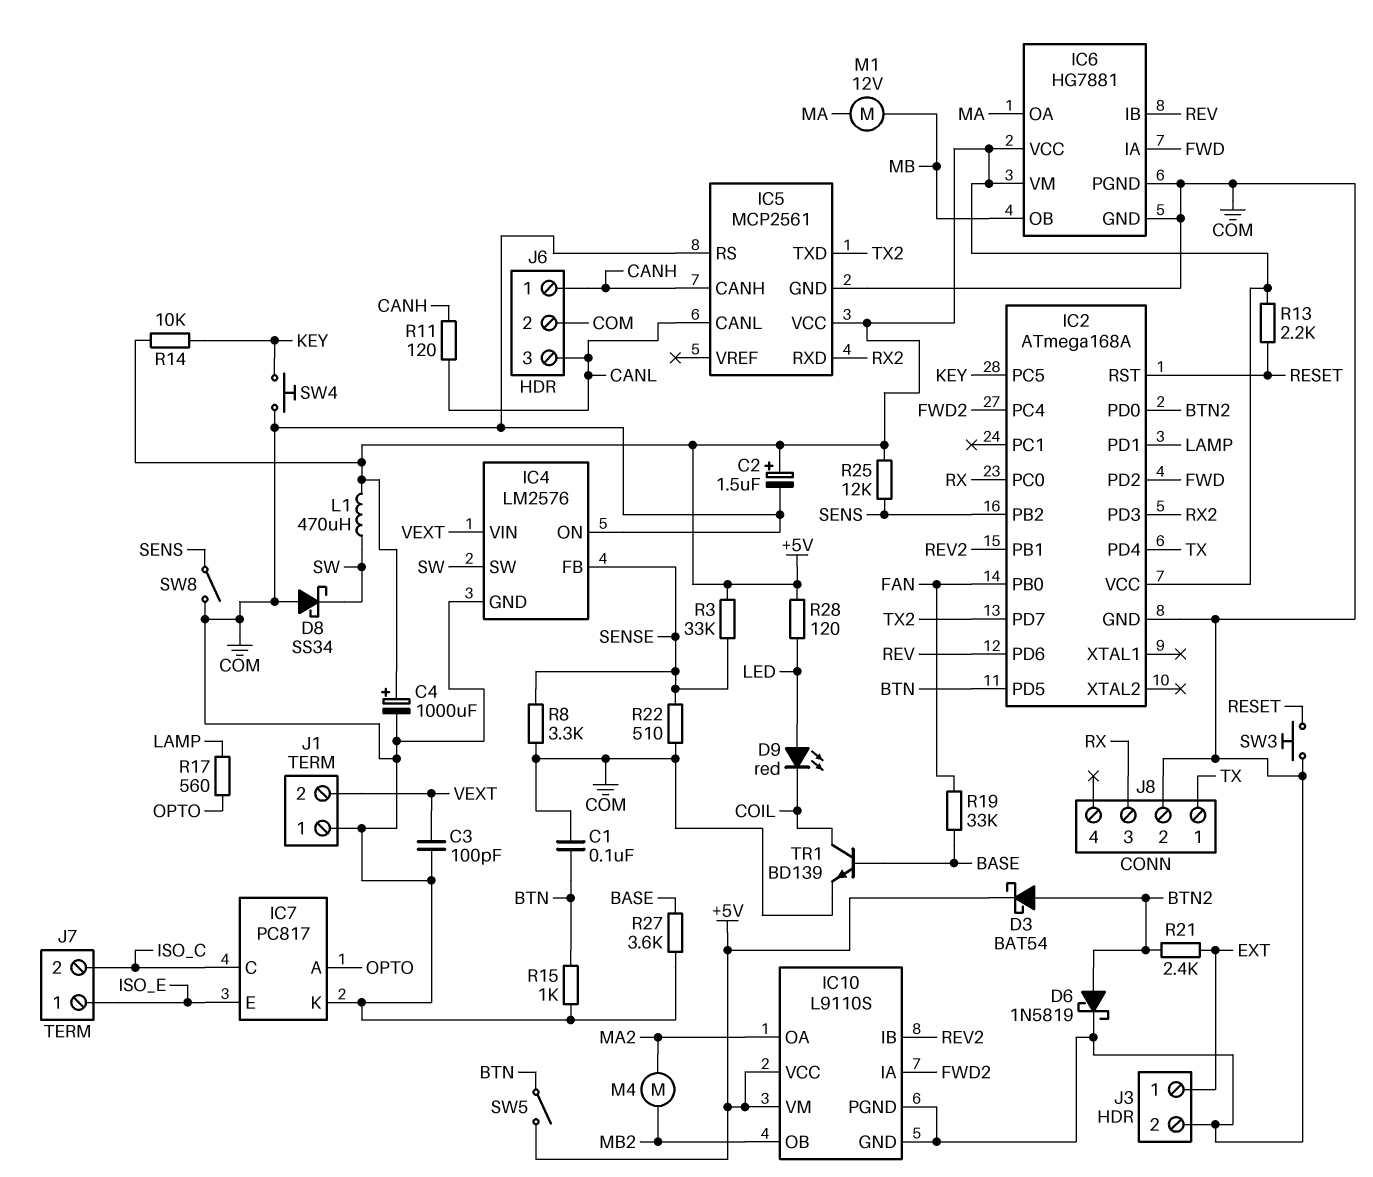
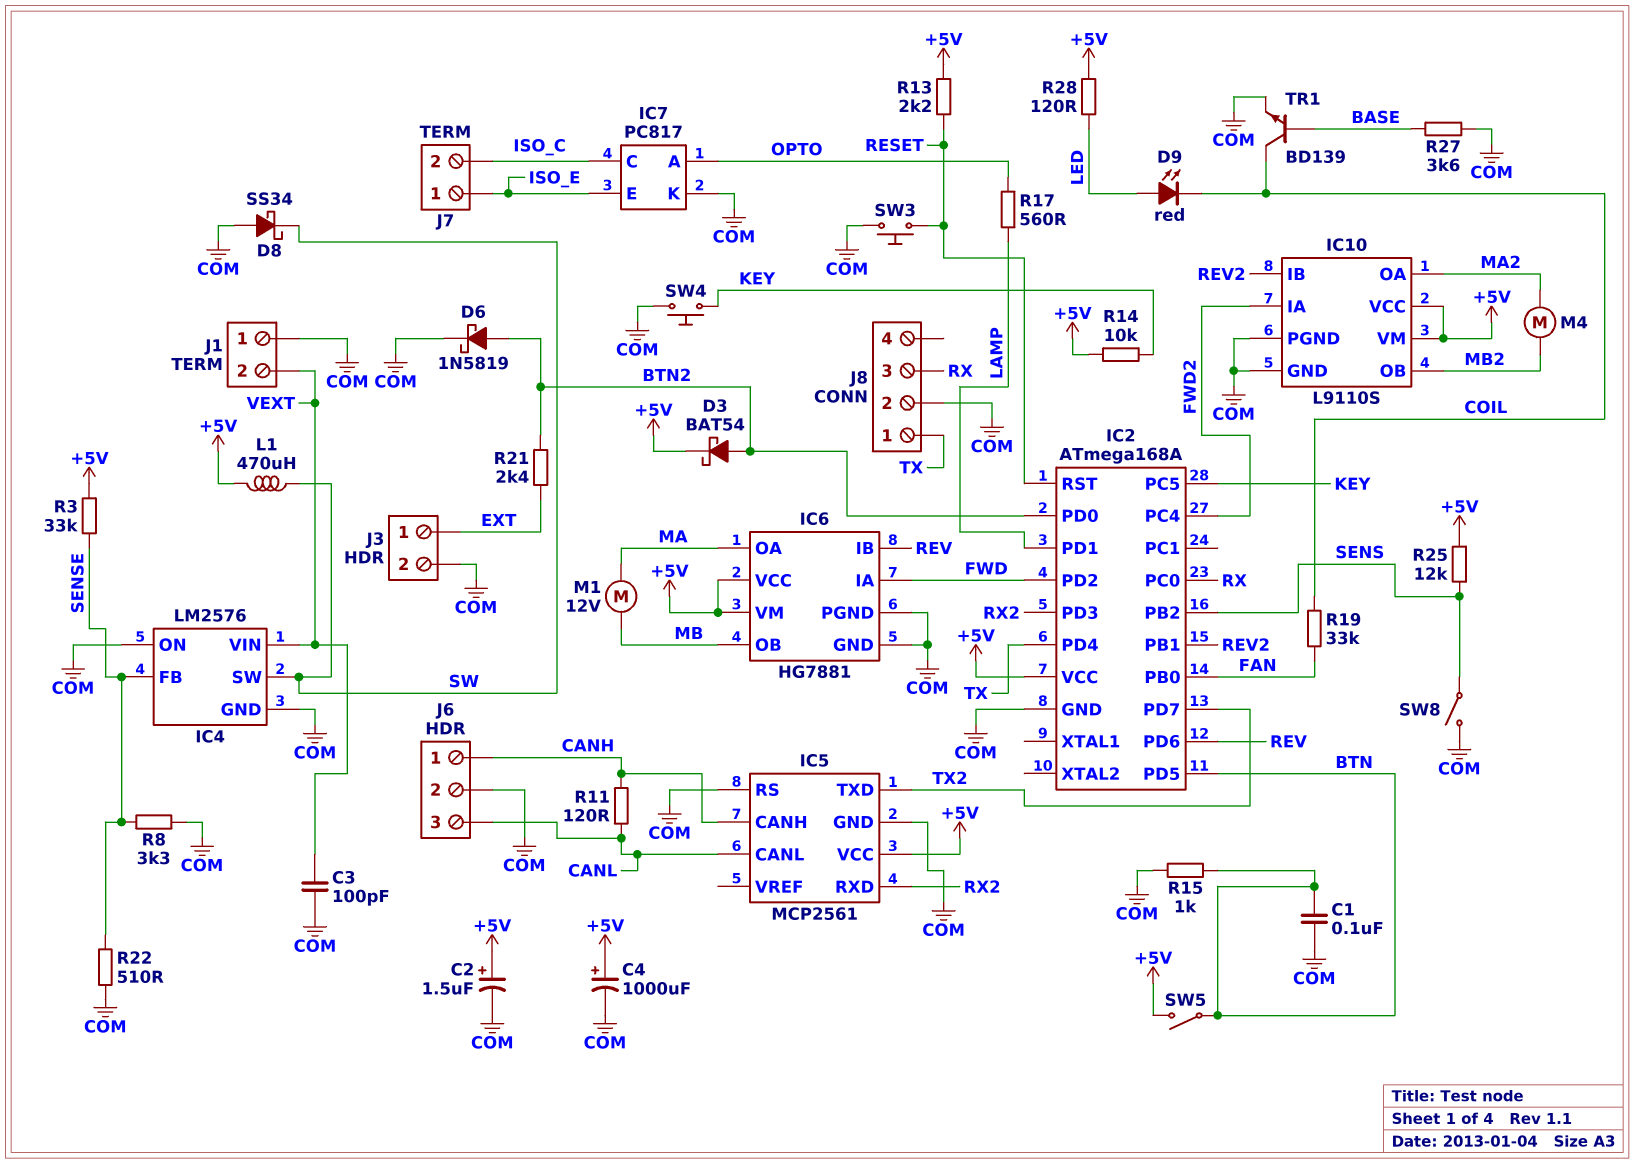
R19: 33k (BASE, FAN) -> 33k (COIL, FAN)

